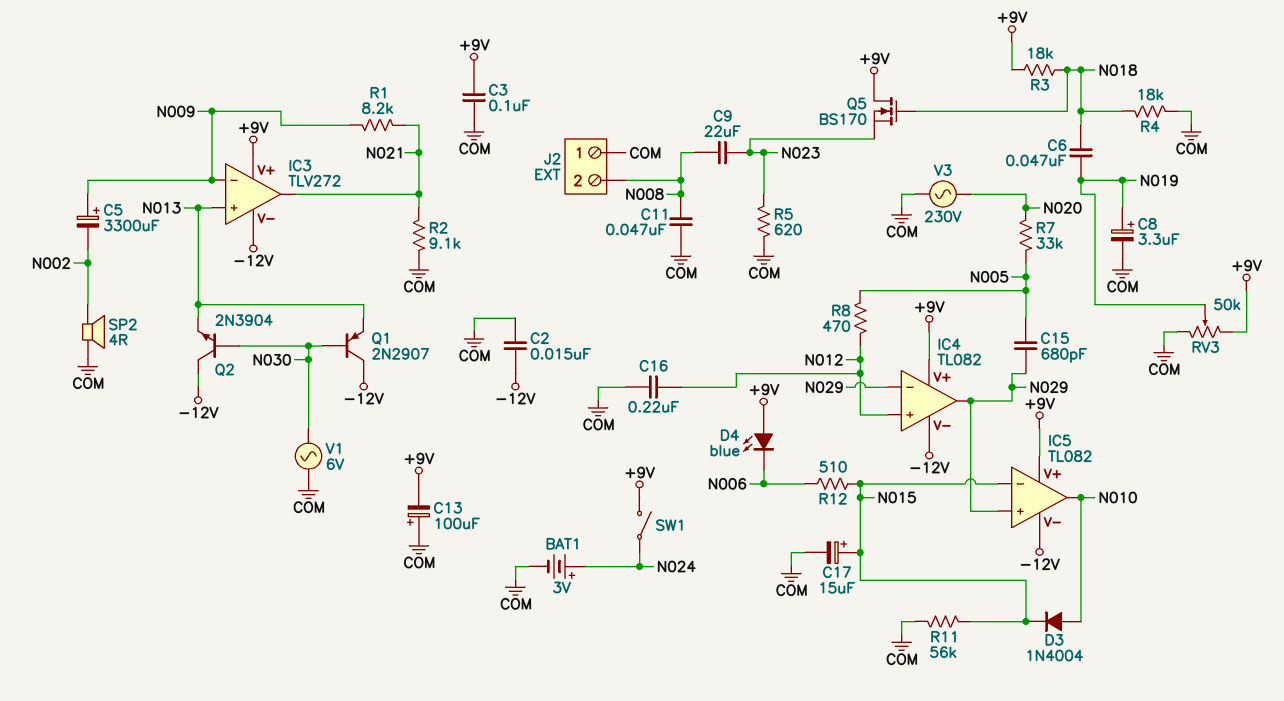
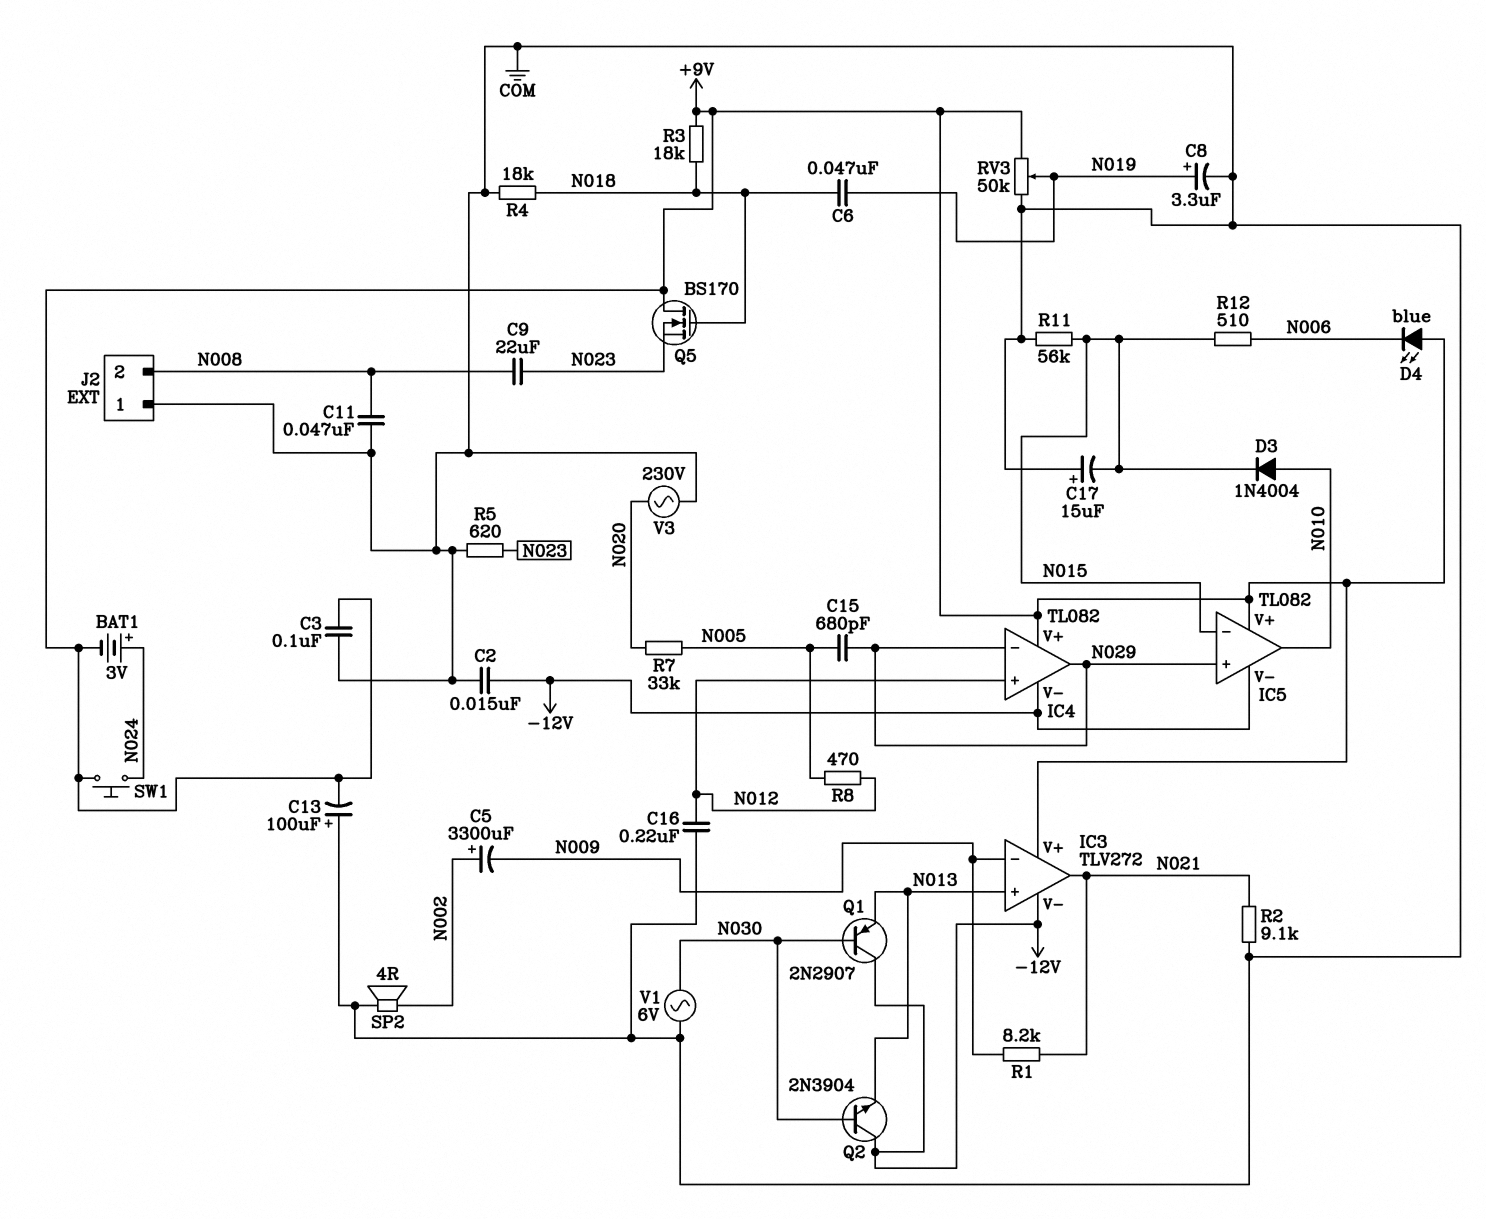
BAT1: 3V (plus N024, minus COM) -> 3V (plus N024, minus +9V)
C5: 3300uF (plus N009, minus N002) -> 3300uF (plus N002, minus N009)
C17: 15uF (plus N015, minus COM) -> 15uF (plus COM, minus N015)
SW1: switch (+9V, N024) -> button (+9V, N024)

